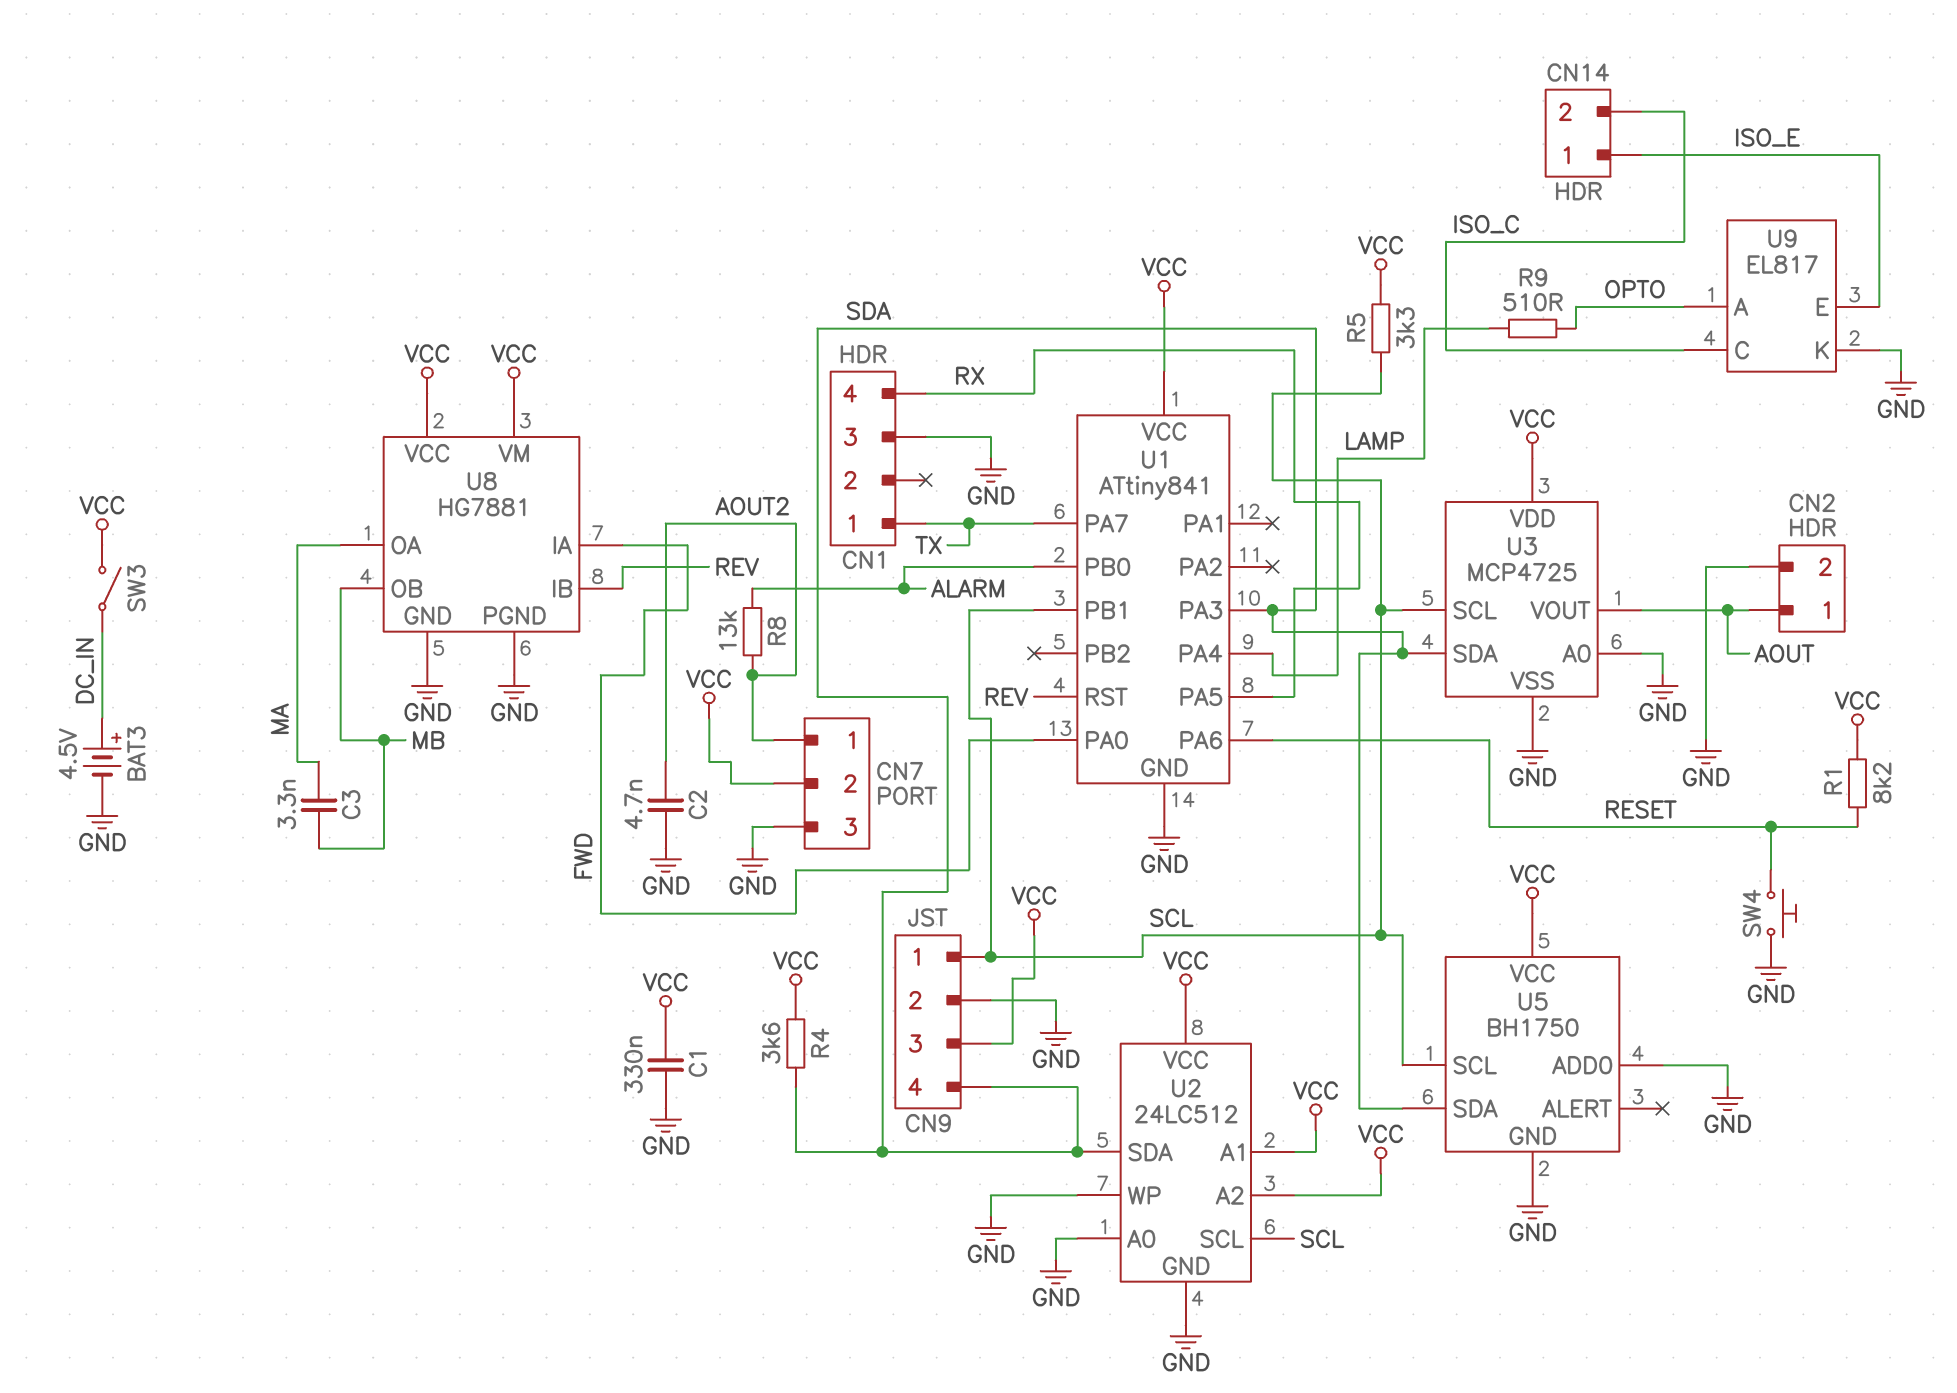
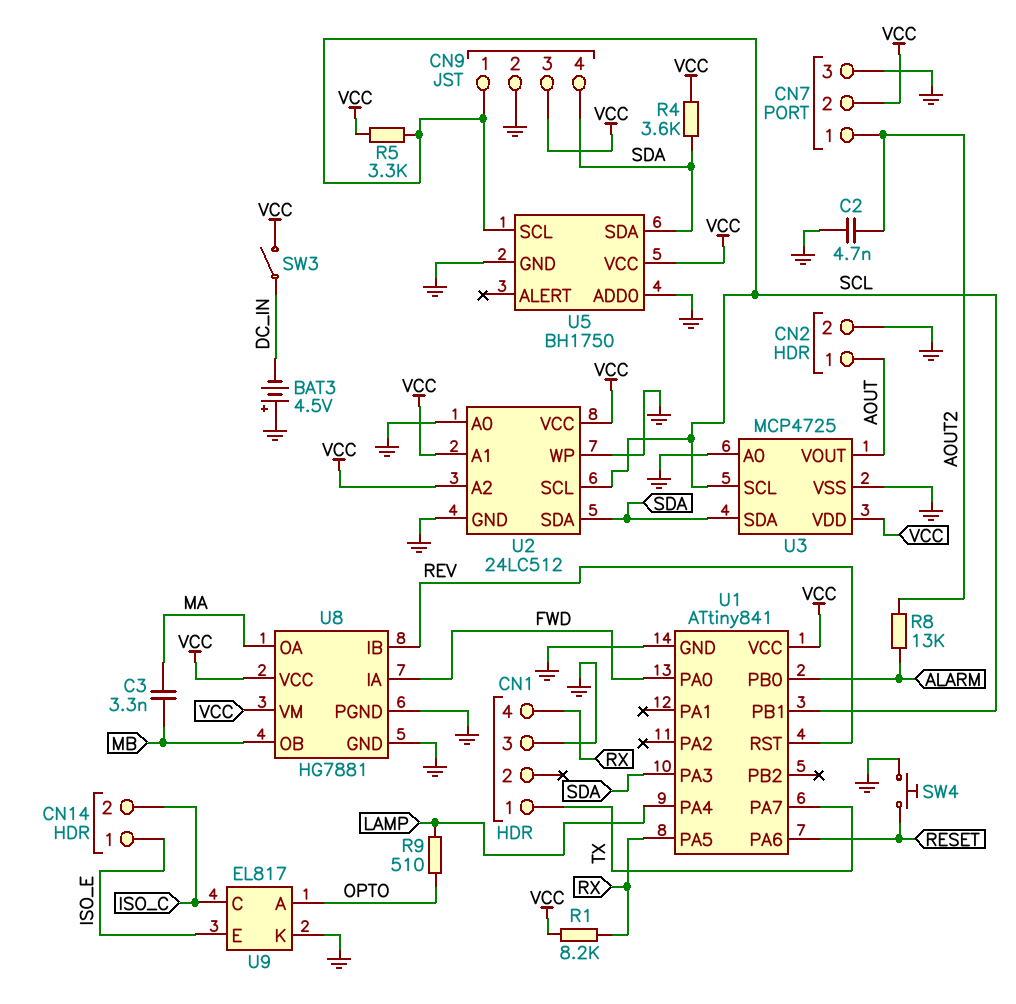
BAT3: 4.5V (plus DC_IN, minus GND) -> 4.5V (plus GND, minus DC_IN)
C1: 330nF (GND, VCC) -> none
R1: 8.2k (RESET, VCC) -> 8.2k (RX, VCC)

